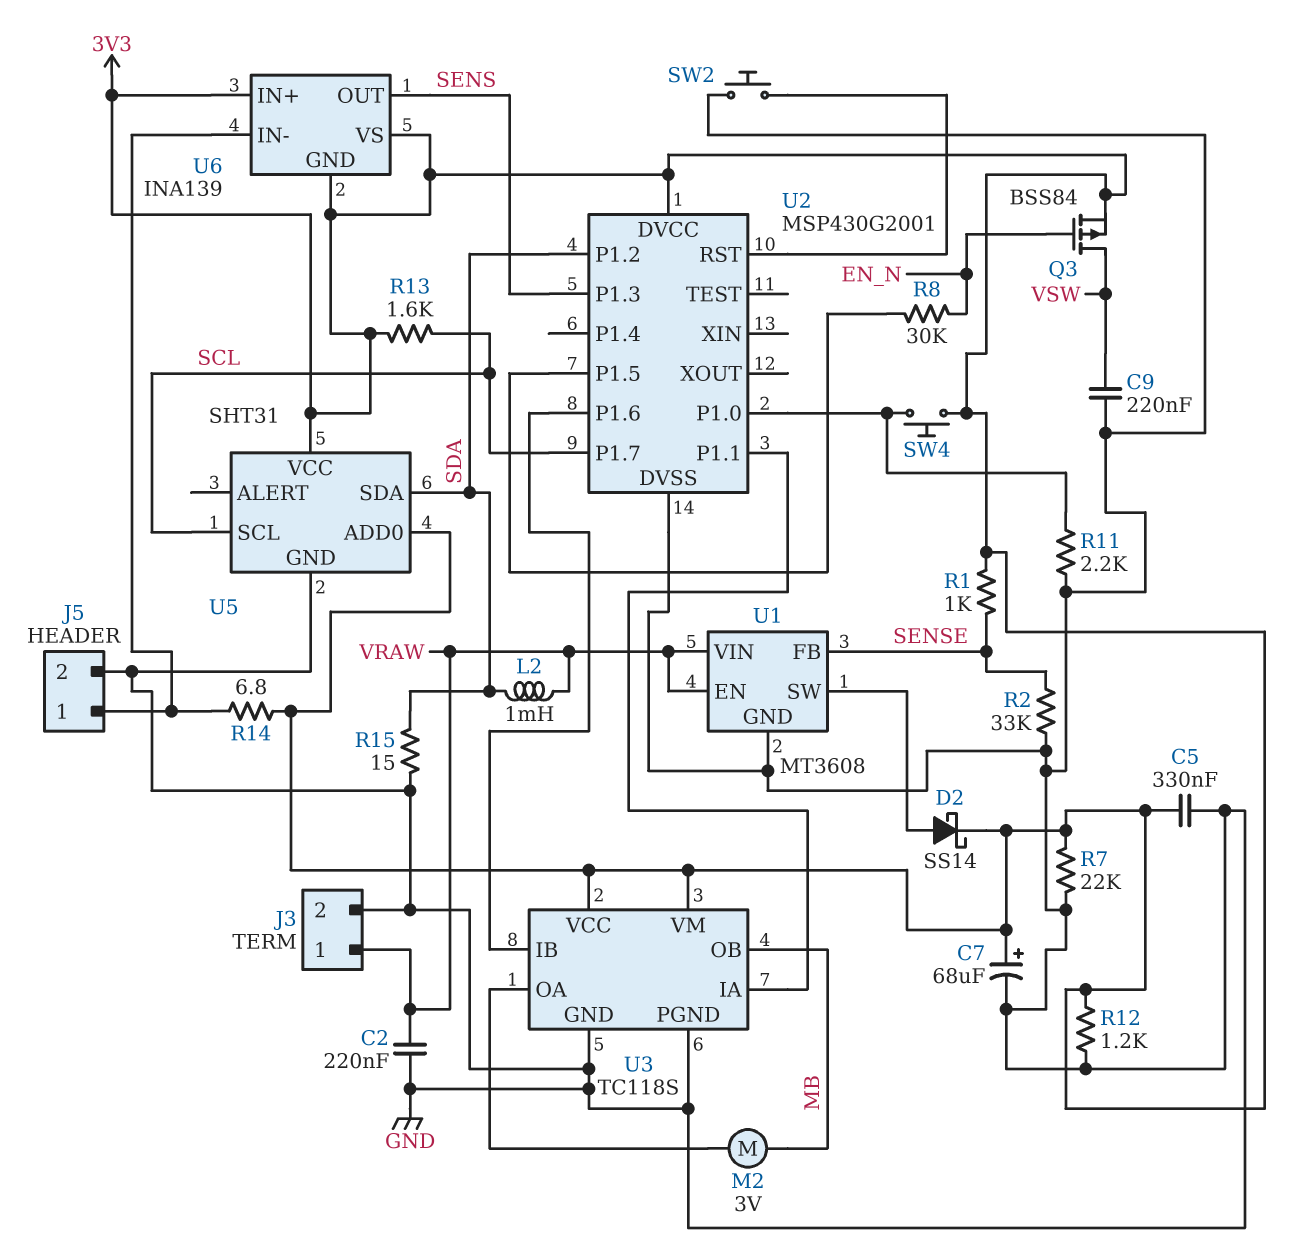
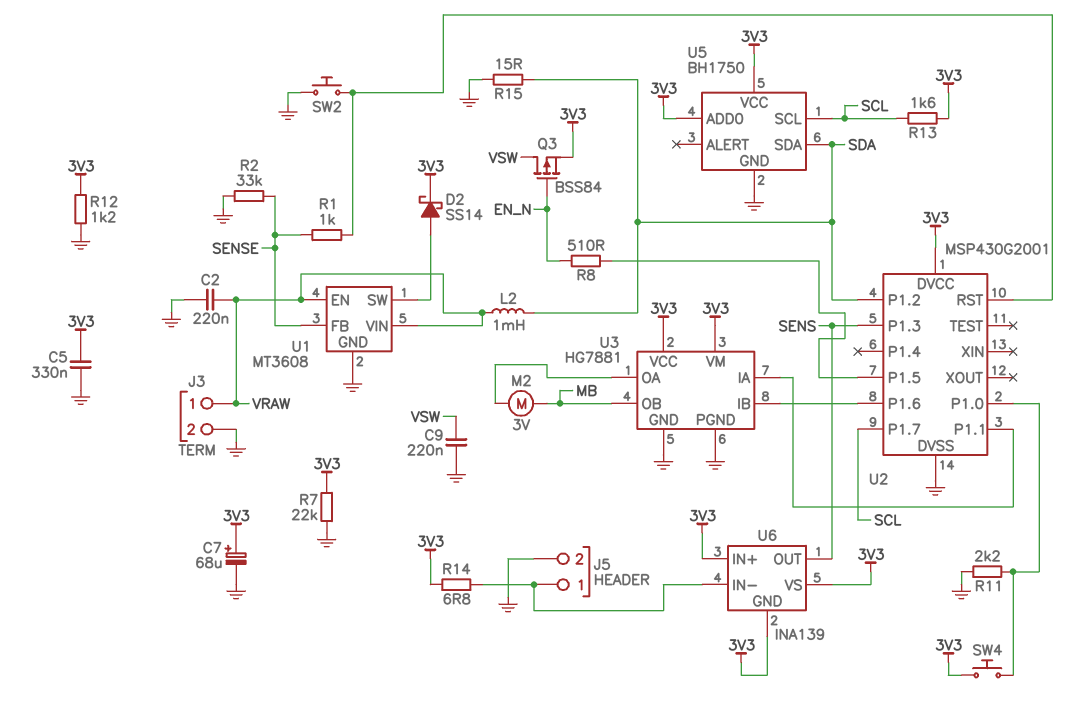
R1: 1k (3V3, SENSE) -> 1k (SENSE, U2/RST)
R8: 30k (EN_N, U2/P1.5) -> 510 (EN_N, U2/P1.5)
U3: TC118S -> HG7881
U5: SHT31 -> BH1750

